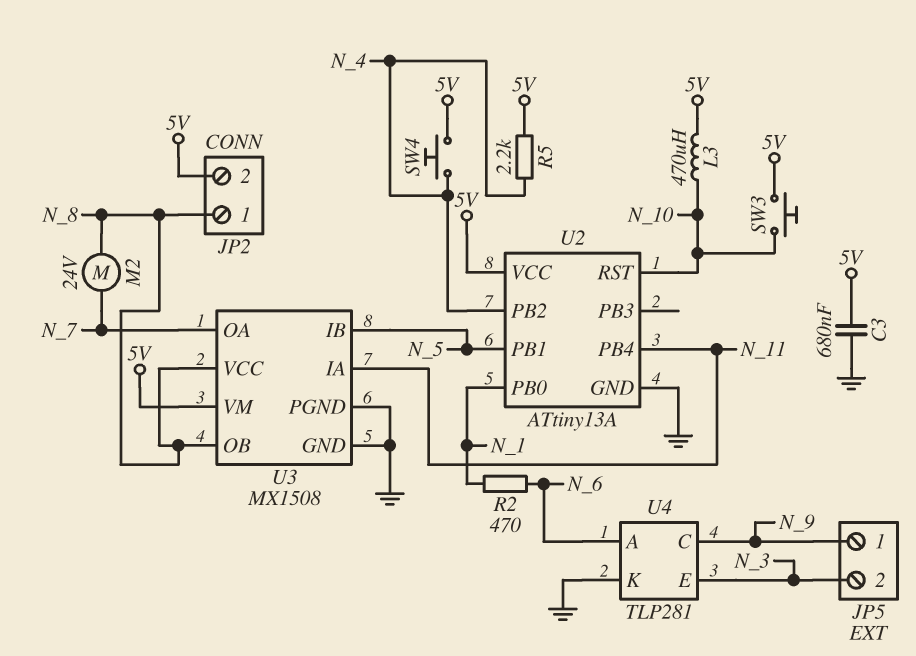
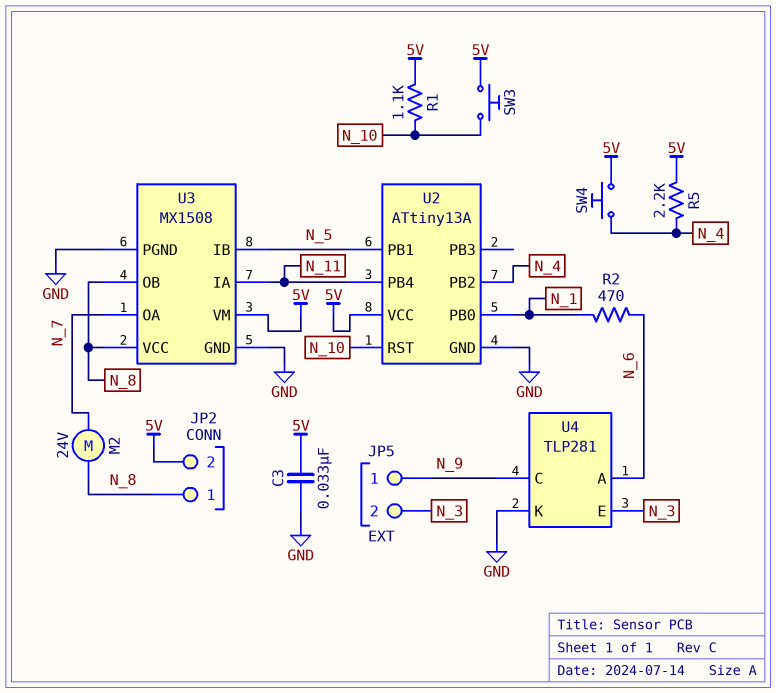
C3: 680nF (5V, GND) -> 33nF (5V, GND)
L3: 470uH (5V, N_10) -> none
R1: none -> 1.1k (5V, N_10)

